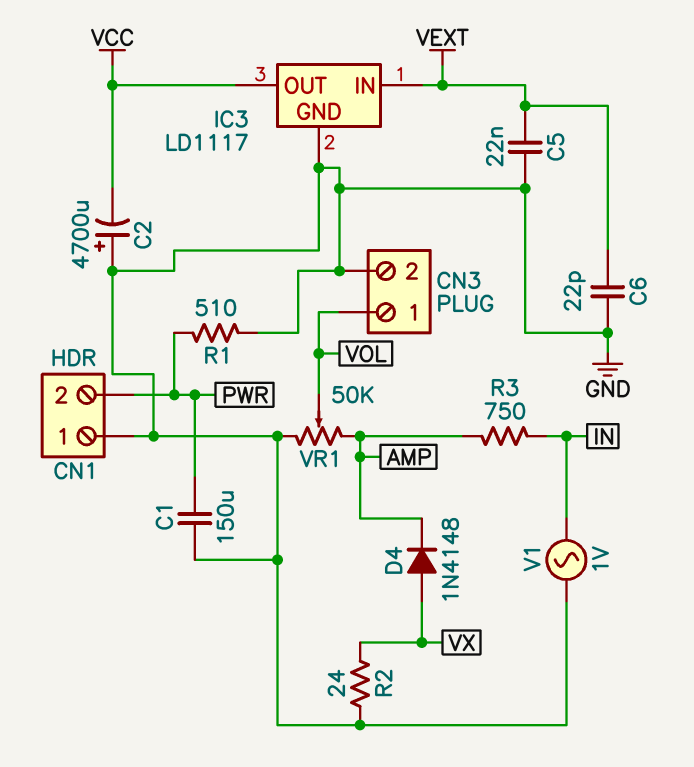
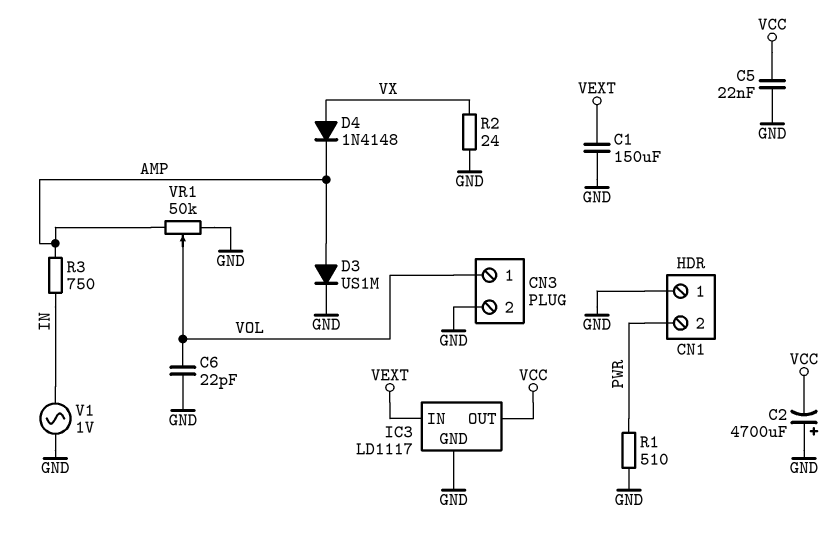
C1: 150uF (GND, PWR) -> 150uF (GND, VEXT)
C5: 22nF (GND, VEXT) -> 22nF (GND, VCC)
C6: 22pF (GND, VEXT) -> 22pF (GND, VOL)
D3: none -> diode US1M (A AMP, K GND)

